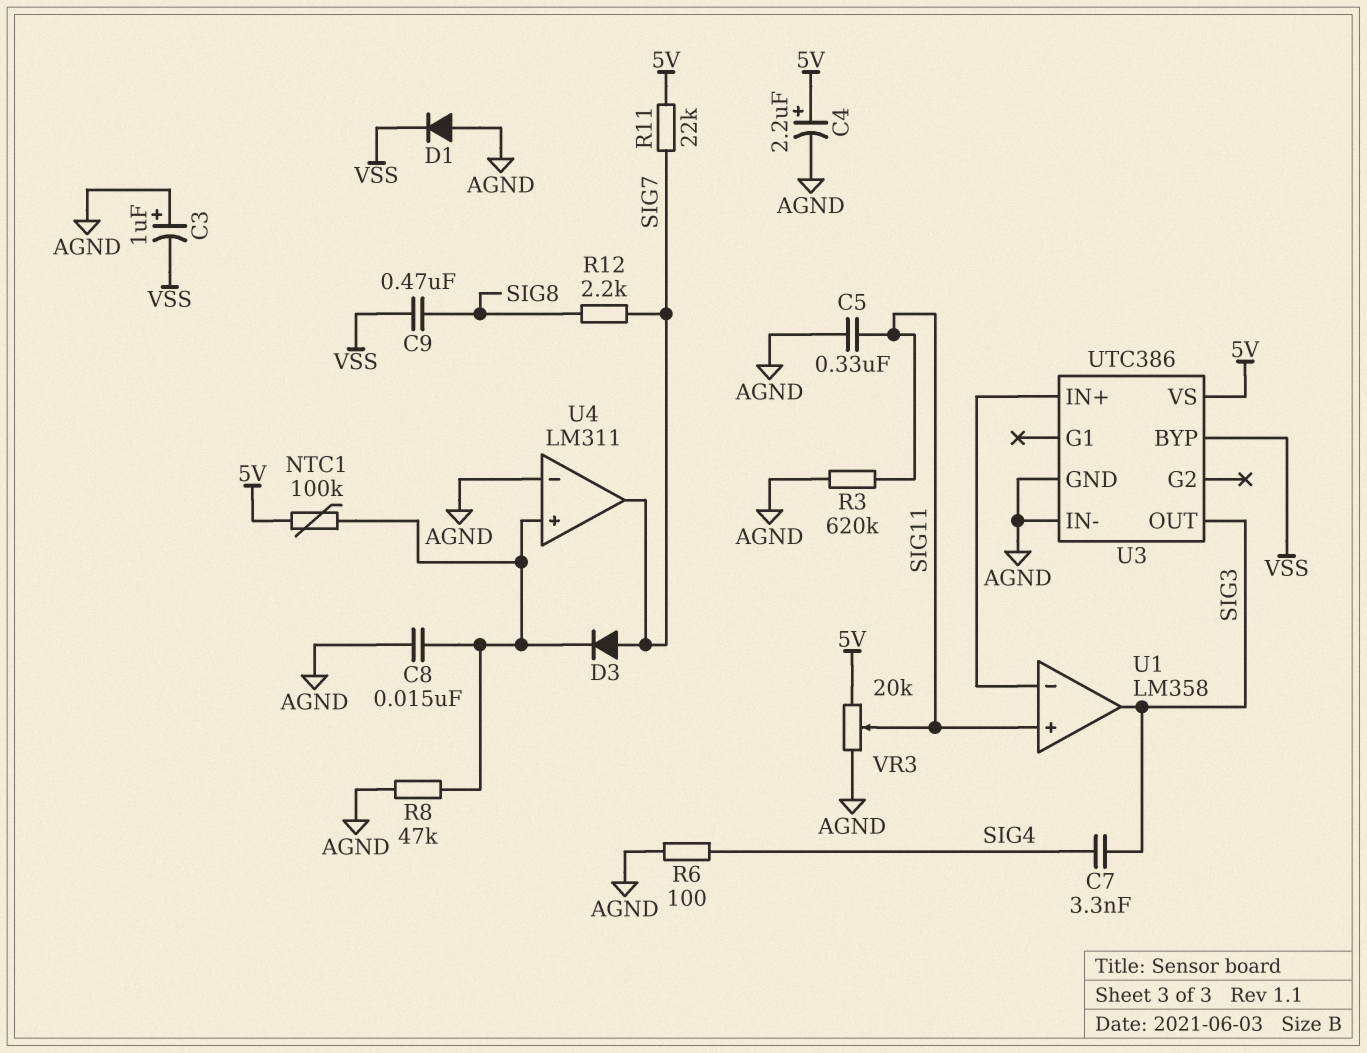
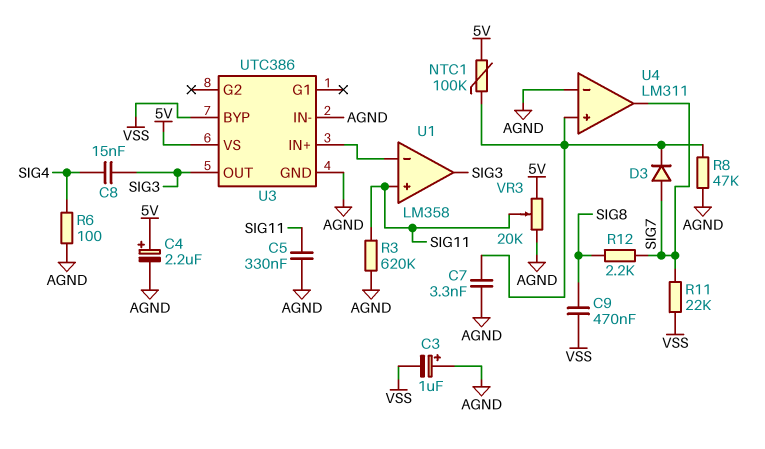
C7: 3.3nF (SIG3, SIG4) -> 3.3nF (AGND, U4/in+)
C8: 15nF (AGND, U4/in+) -> 15nF (SIG3, SIG4)
D1: diode (A AGND, K VSS) -> none
R11: 22k (5V, SIG7) -> 22k (SIG7, VSS)

